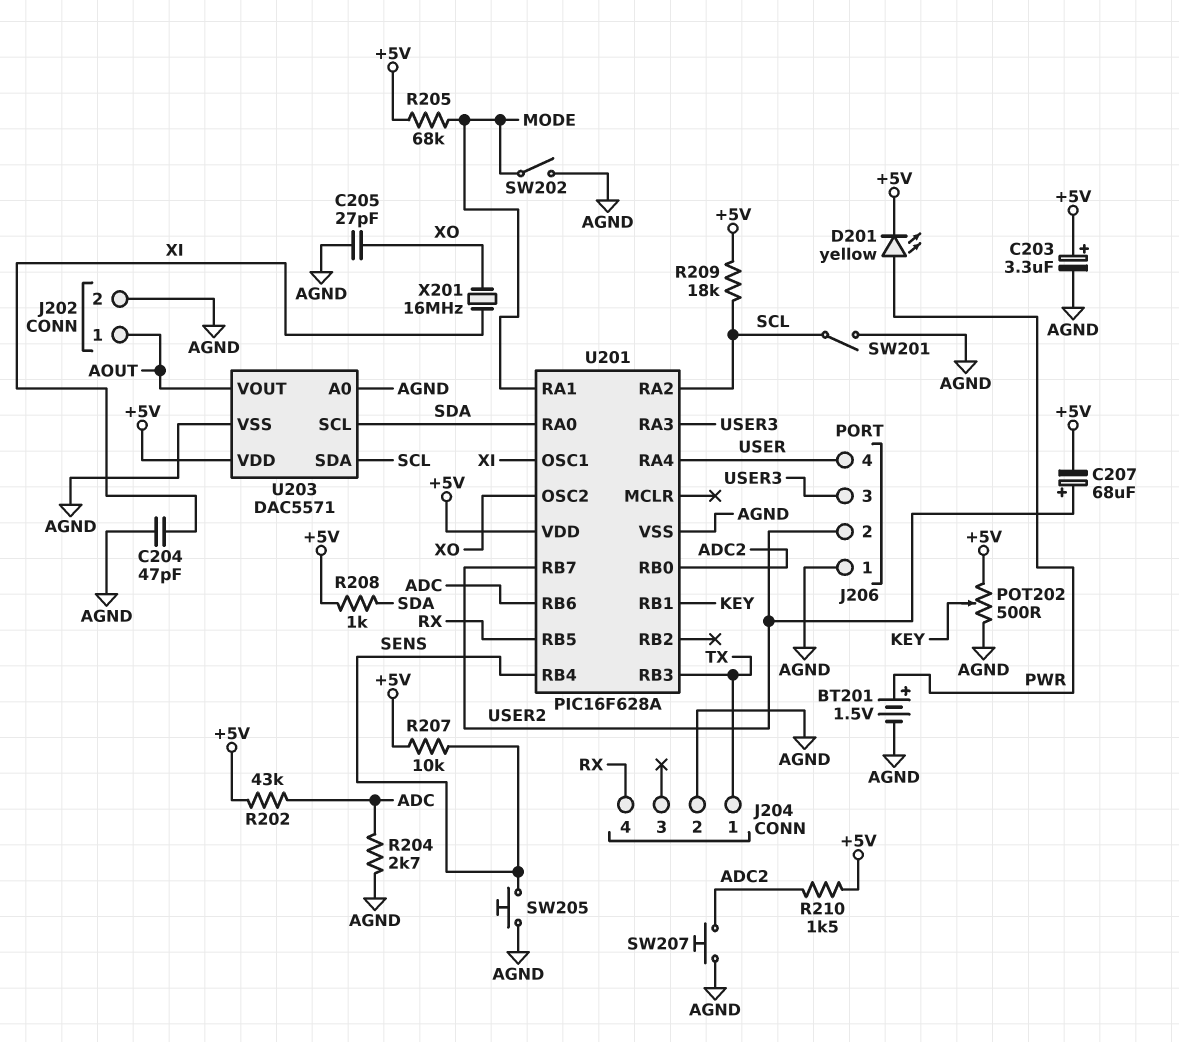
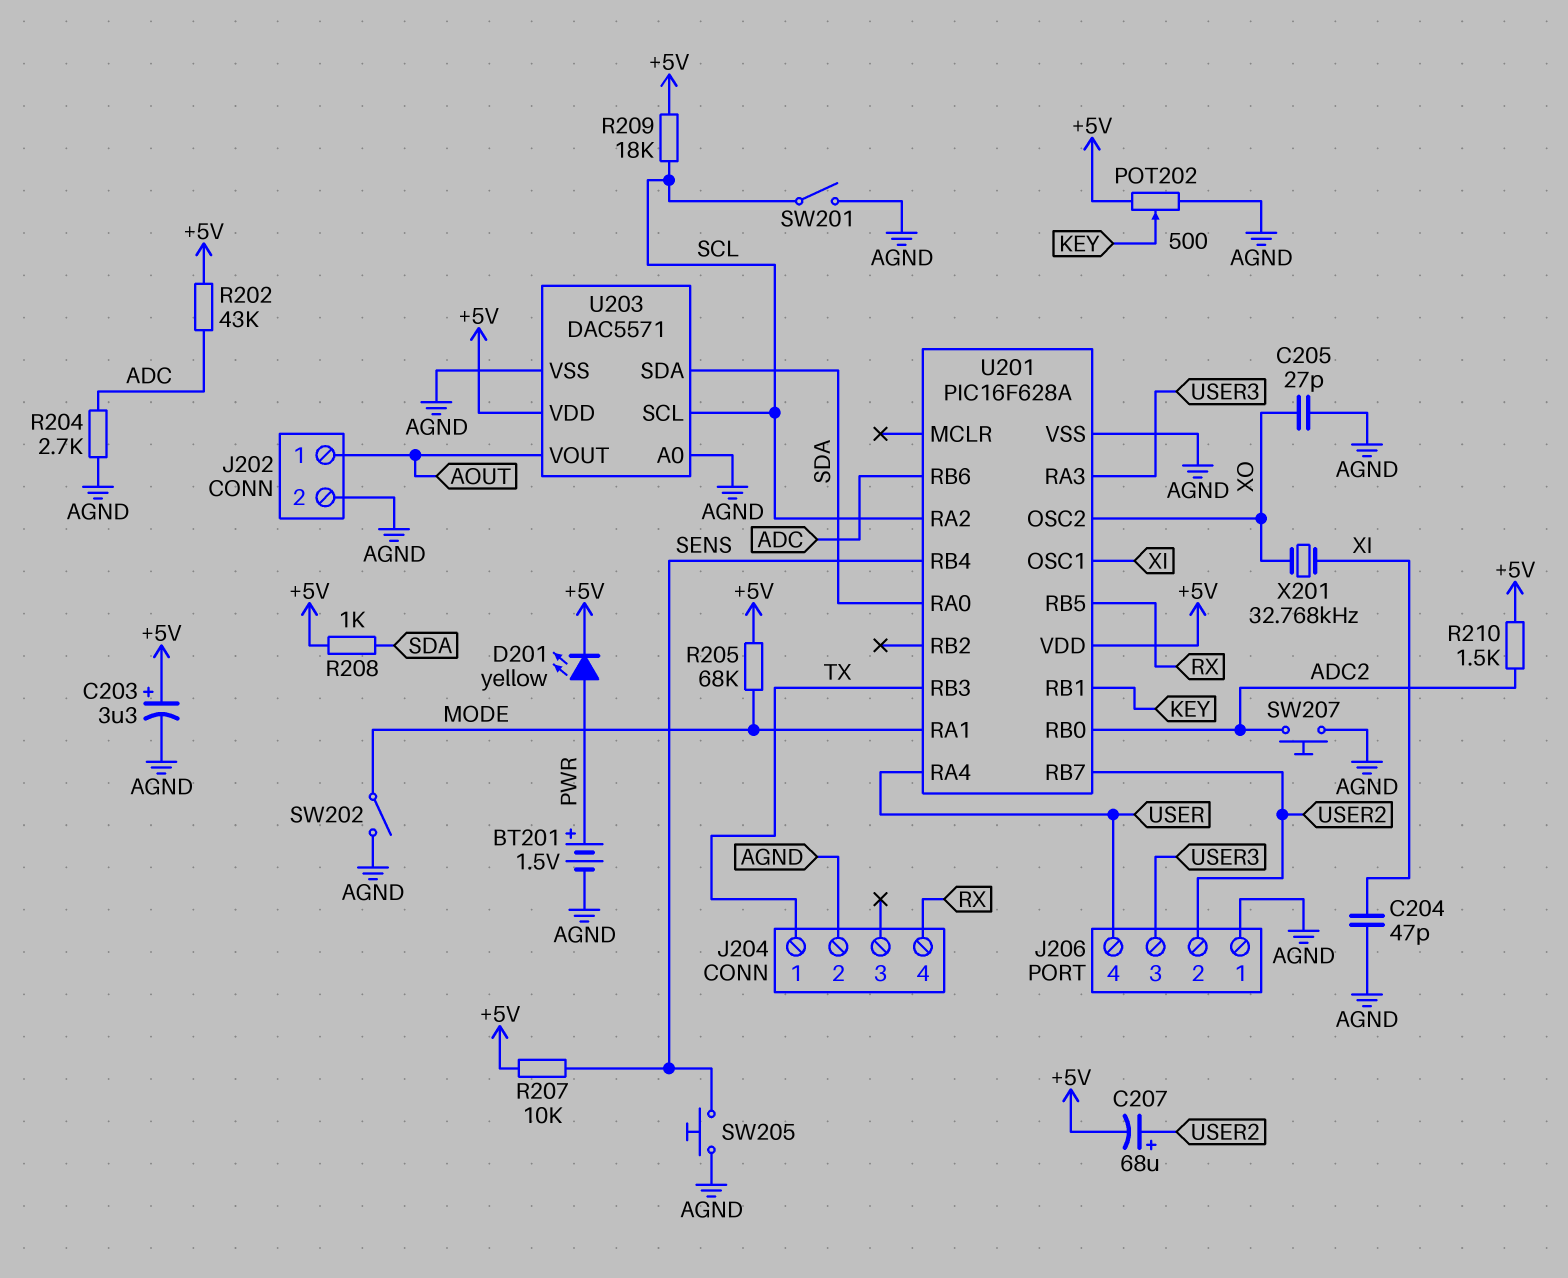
U203 pin SCL: SDA -> SCL
U203 pin SDA: SCL -> SDA
X201: 16MHz (XI, XO) -> 32.768kHz (XI, XO)

